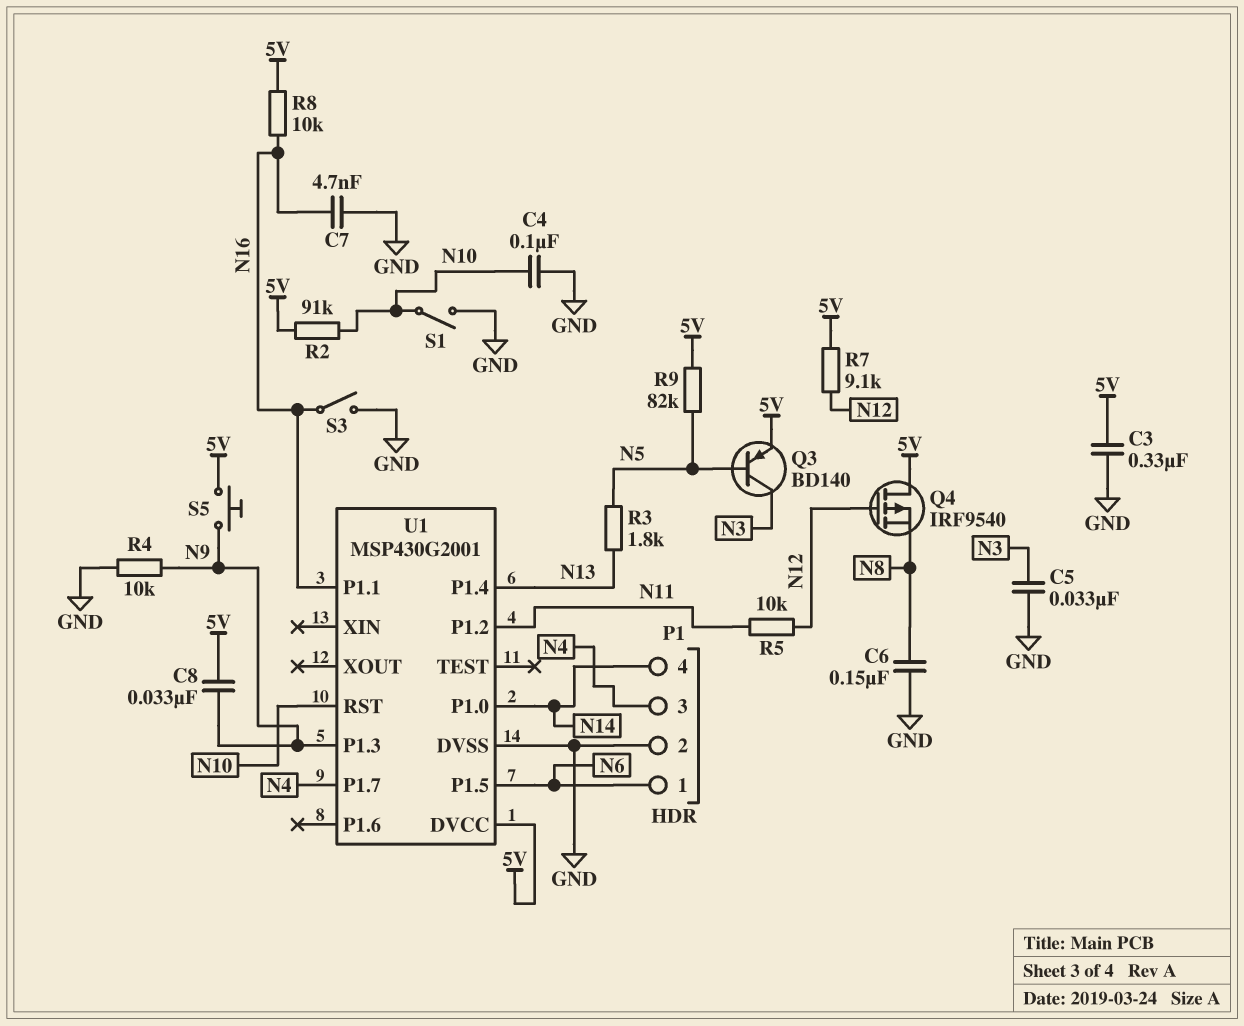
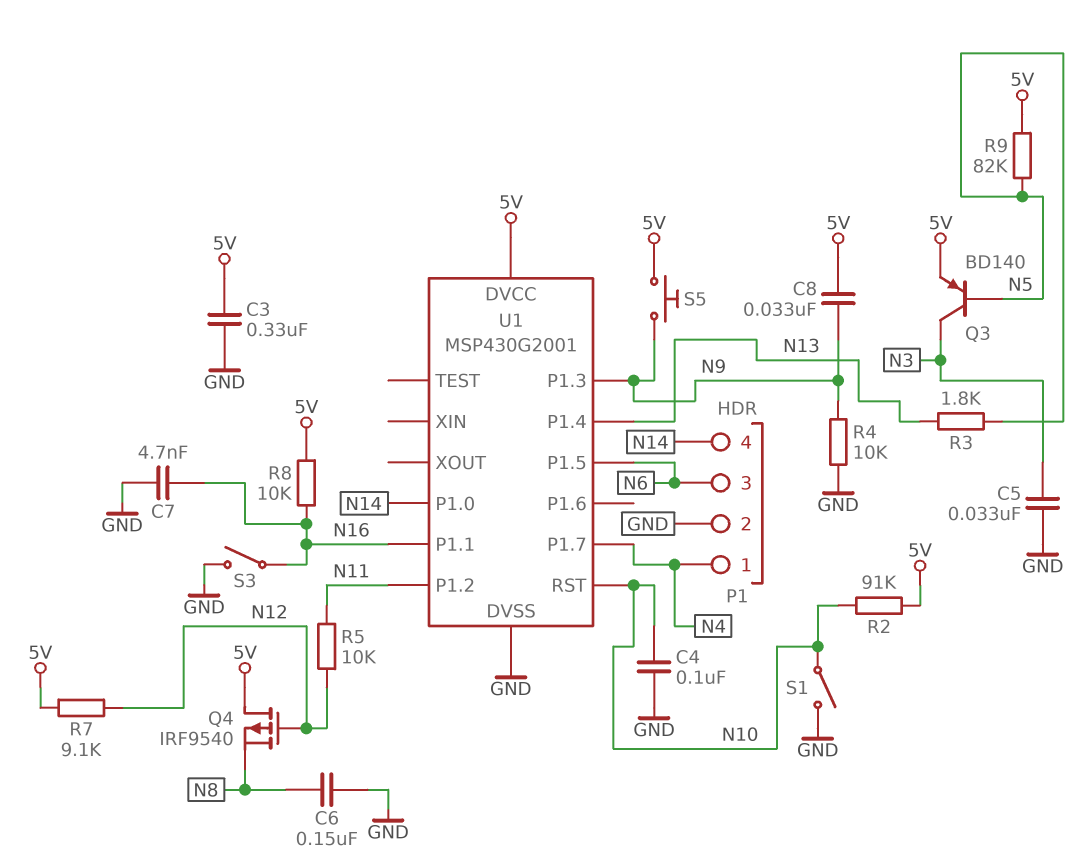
P1 pin 1: N6 -> N4
P1 pin 3: N4 -> N6

